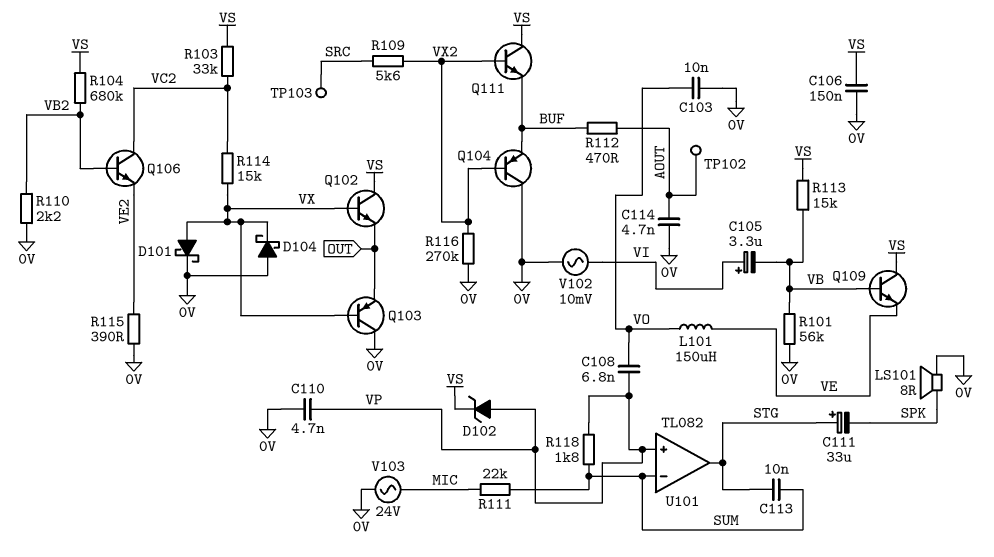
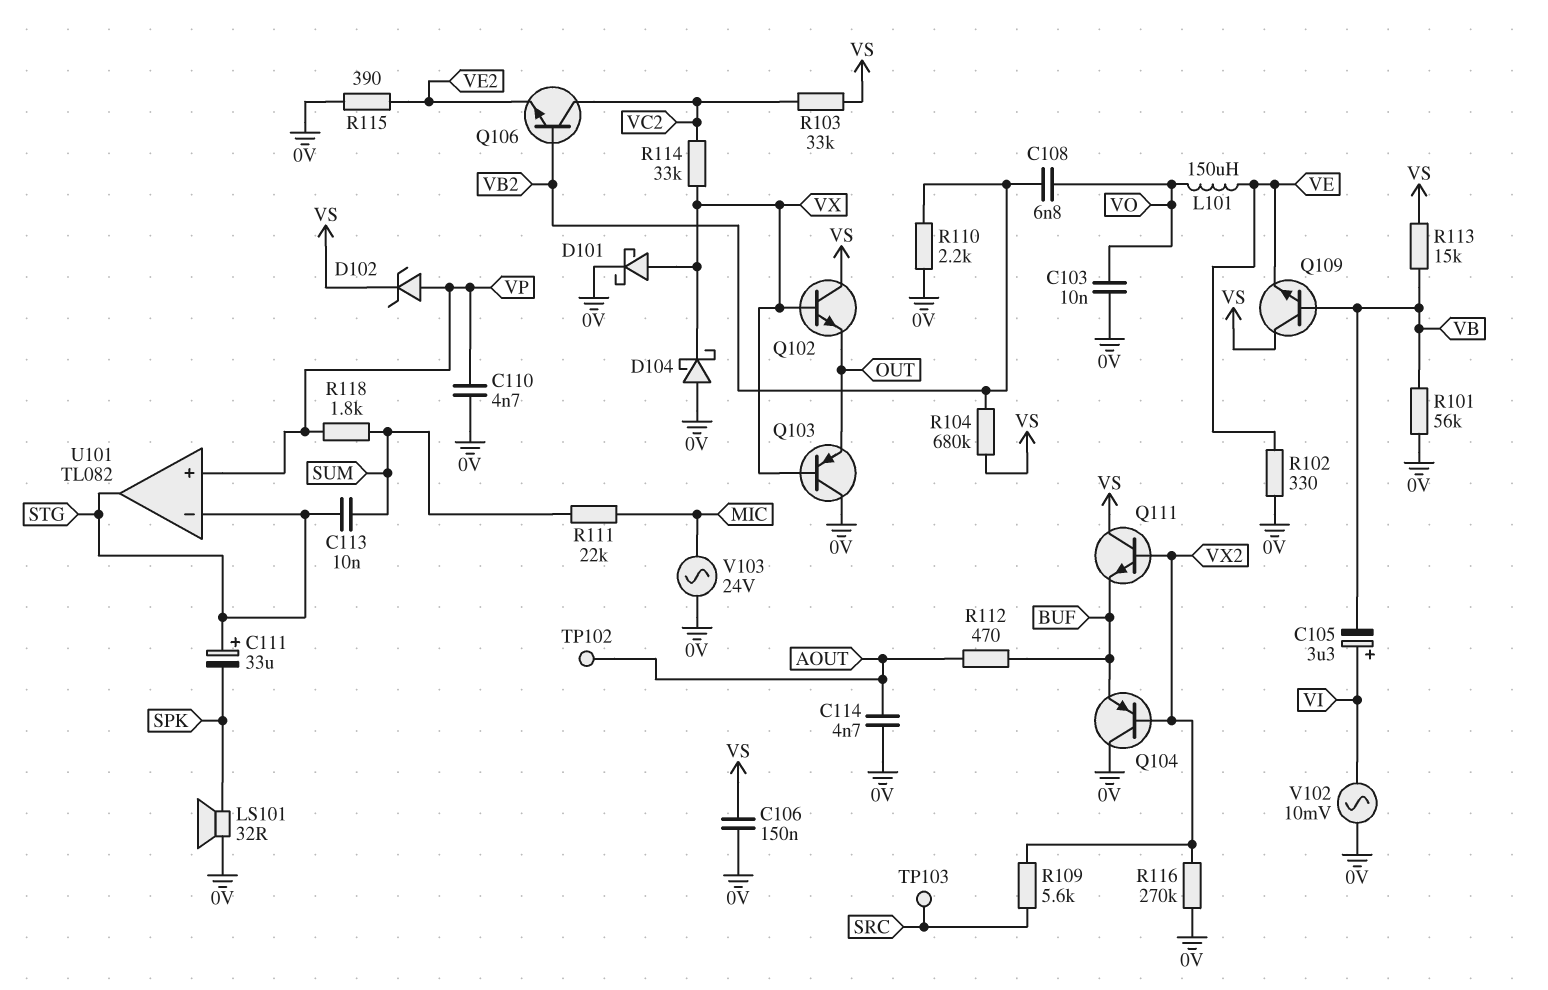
C108: 6.8nF (VO, VP) -> 6.8nF (VB2, VO)
LS101: speaker 8R (0V, SPK) -> speaker 32R (0V, SPK)
R102: none -> 330 (0V, VE)
R114: 15k (VC2, VX) -> 33k (VC2, VX)
U101 pin in-: SUM -> STG

